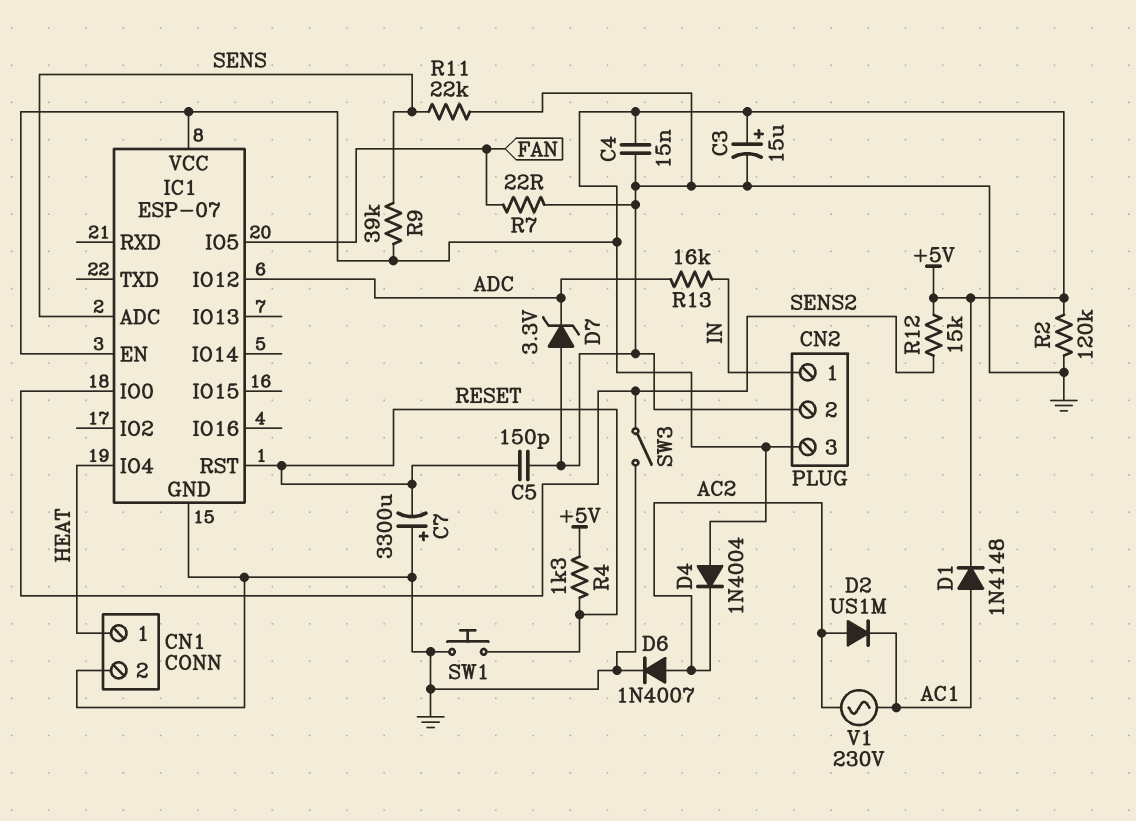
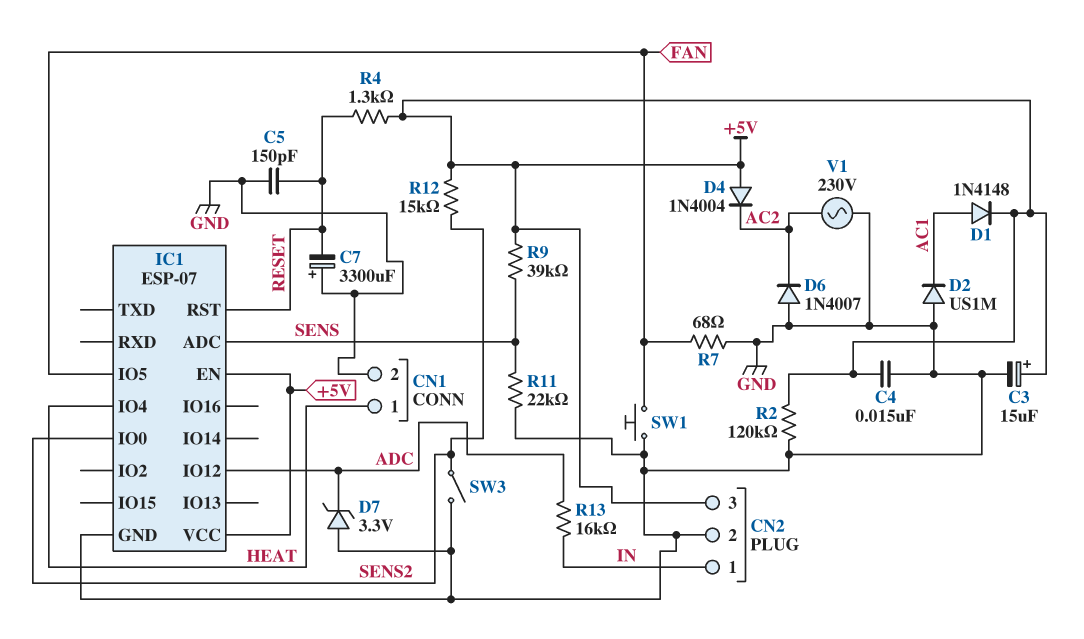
D2: diode US1M (A AC2, K AC1) -> diode US1M (A GND, K AC1)
D6: diode 1N4007 (A AC2, K GND) -> diode 1N4007 (A GND, K AC2)
R7: 22 (FAN, GND) -> 68 (FAN, GND)
SW1: button (GND, RESET) -> button (FAN, GND)
V1: AC 230V (AC1, AC2) -> AC 230V (AC2, GND)

